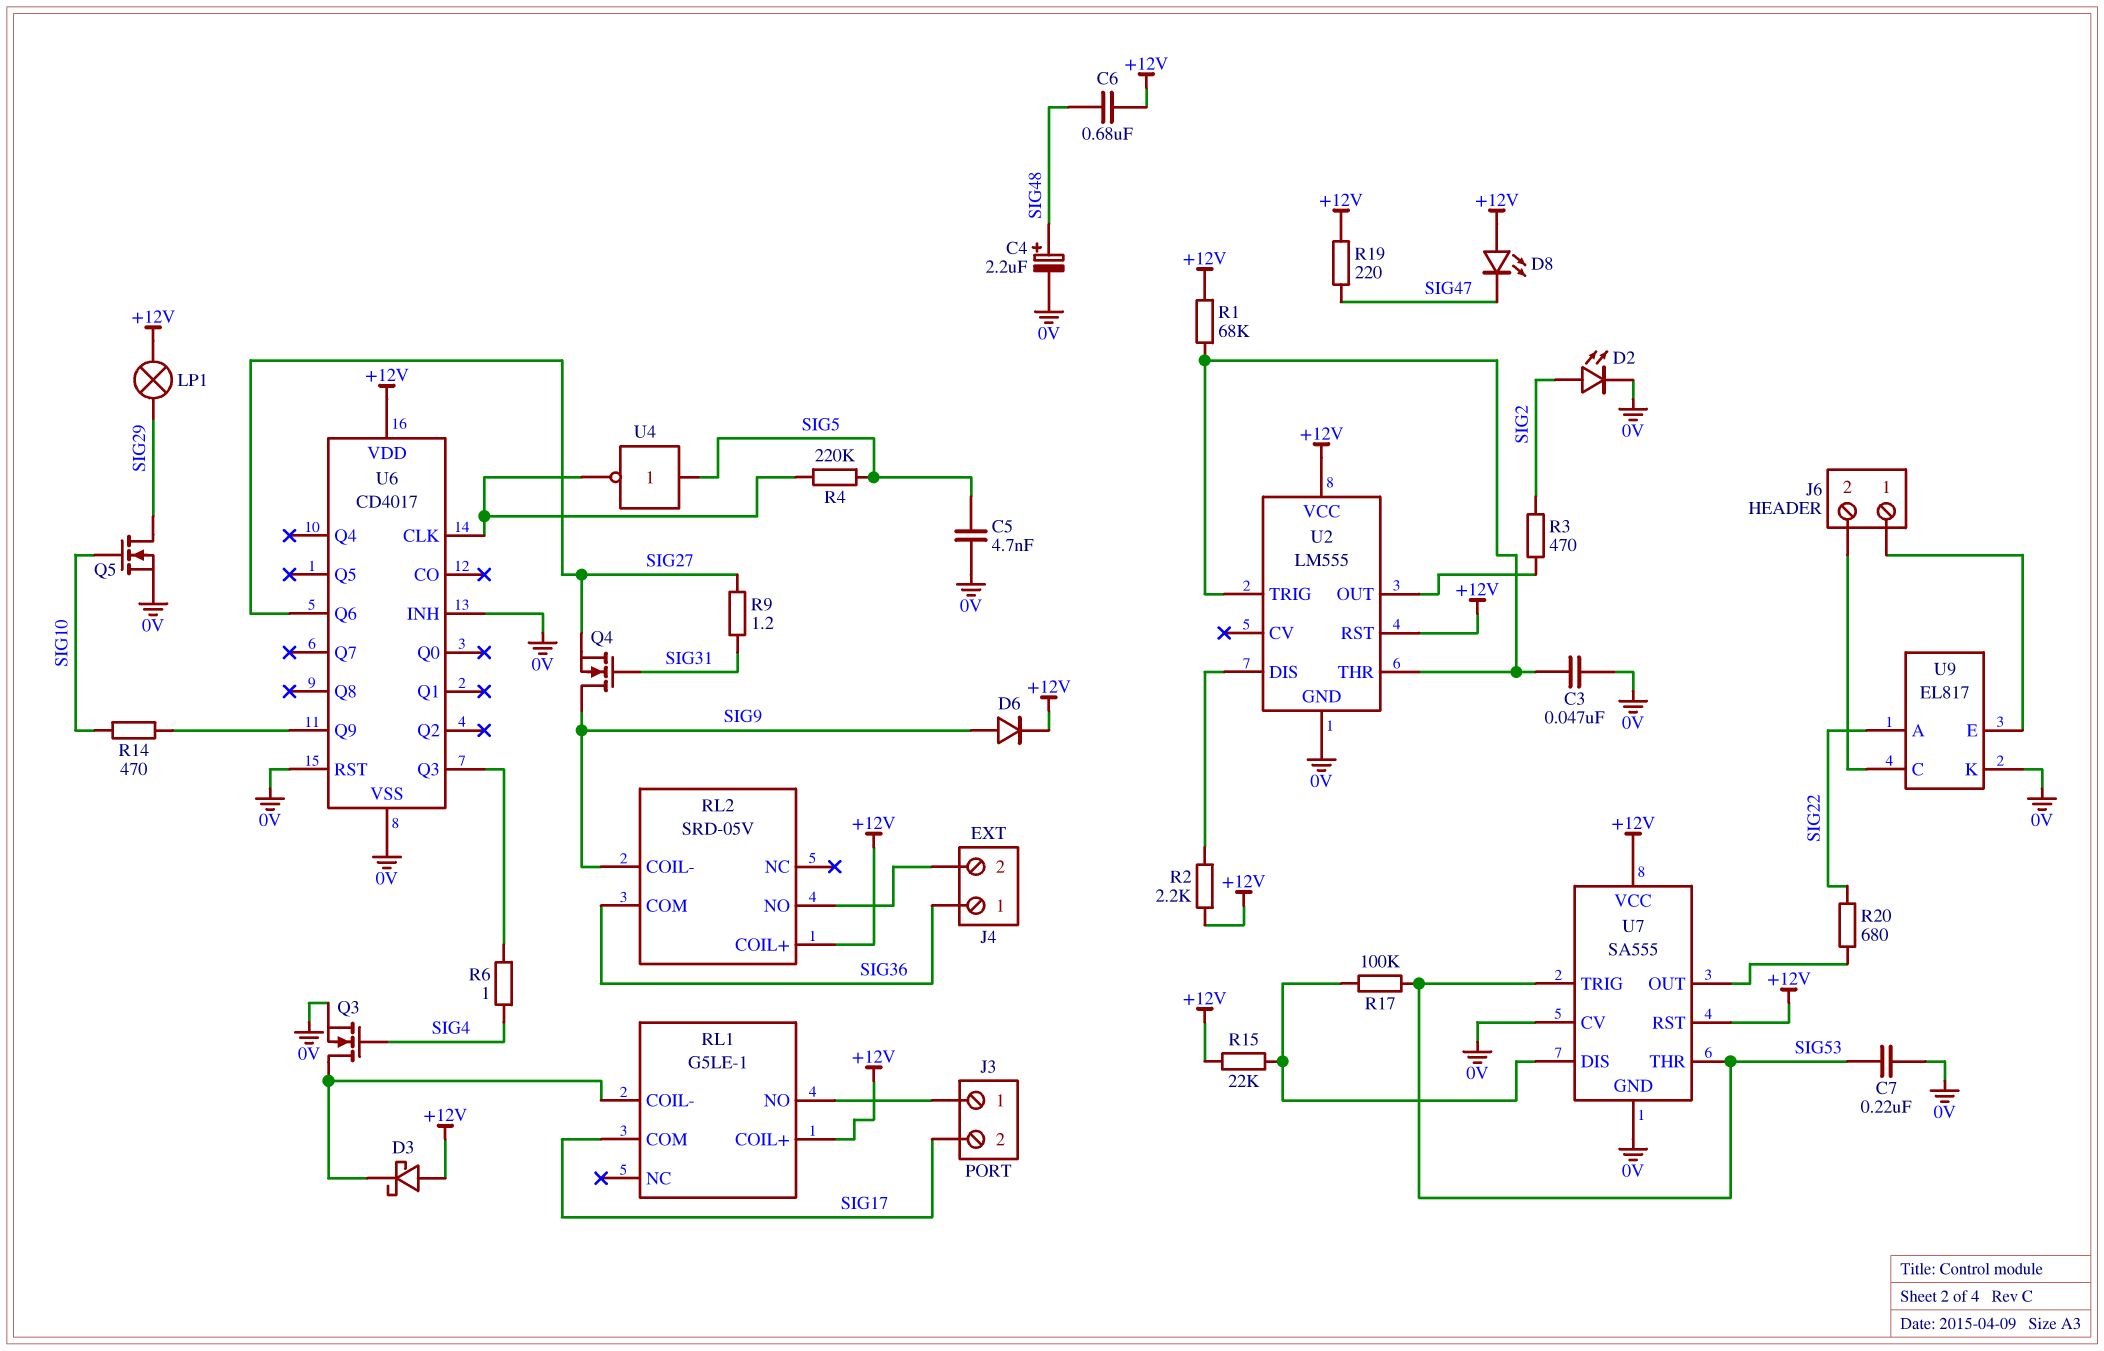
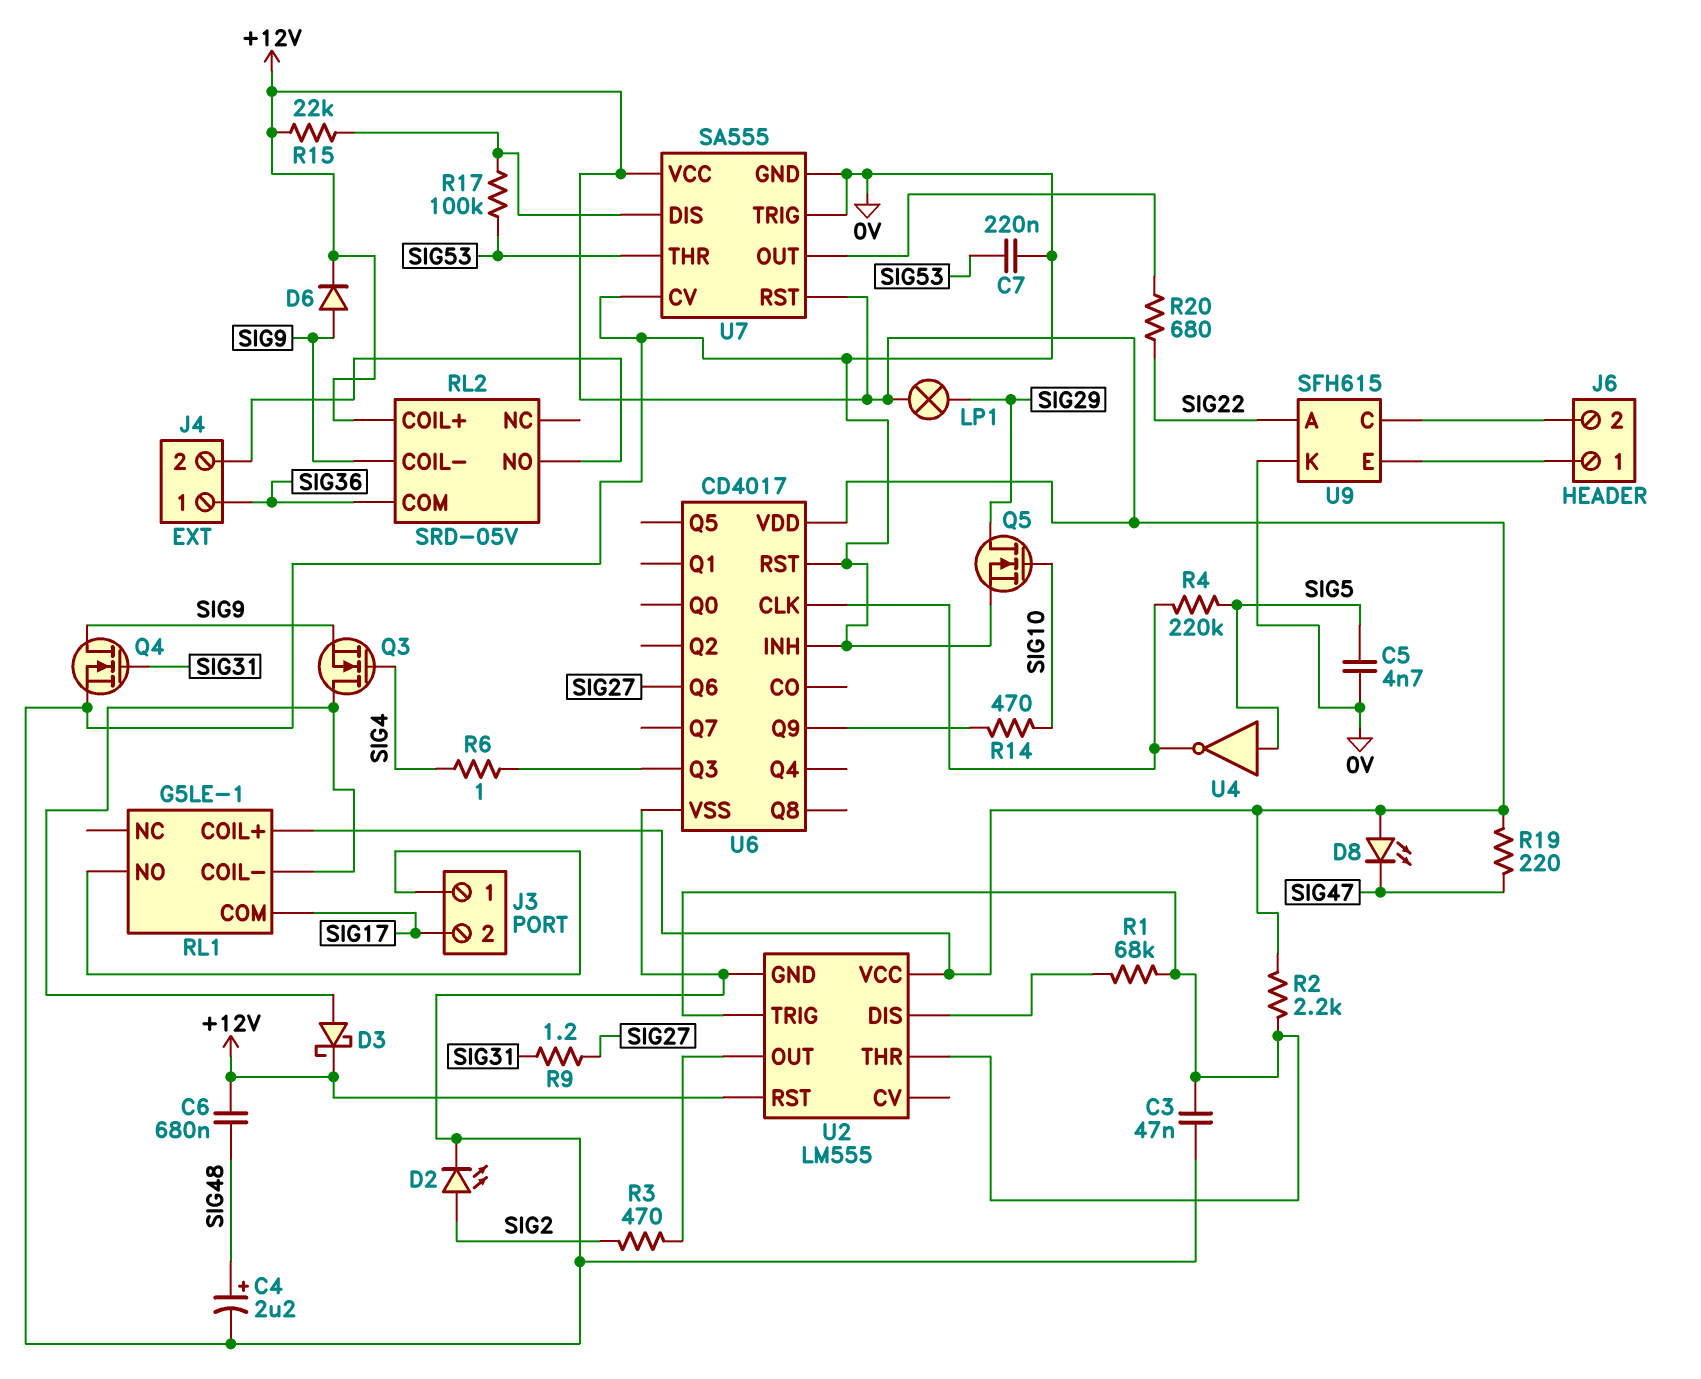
D3: schottky (A +12V, K RL1/COIL-) -> schottky (A RL1/COIL-, K +12V)
Q3: NMOS (G SIG4, D RL1/COIL-, S 0V) -> NMOS (G SIG4, D RL1/COIL-, S SIG9)
Q4: NMOS (G SIG31, D SIG9, S SIG27) -> NMOS (G SIG31, D SIG9, S 0V)
R1: 68k (+12V, U2/THR) -> 68k (U2/DIS, U2/THR)
R2: 2.2k (+12V, U2/DIS) -> 2.2k (+12V, U2/THR)
U7 pin TRIG: SIG53 -> 0V
U9: EL817 -> SFH615

